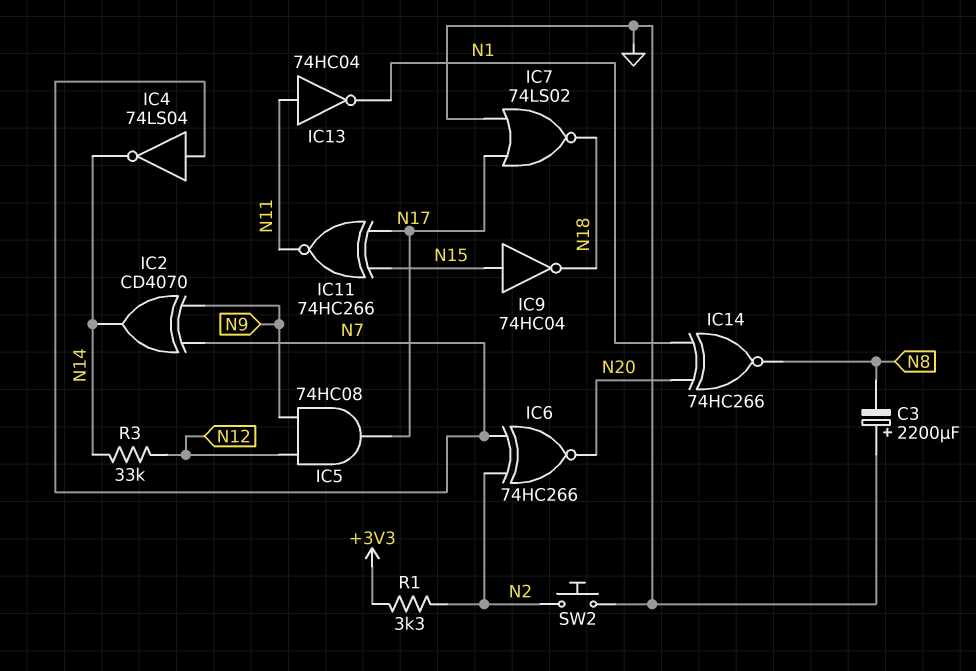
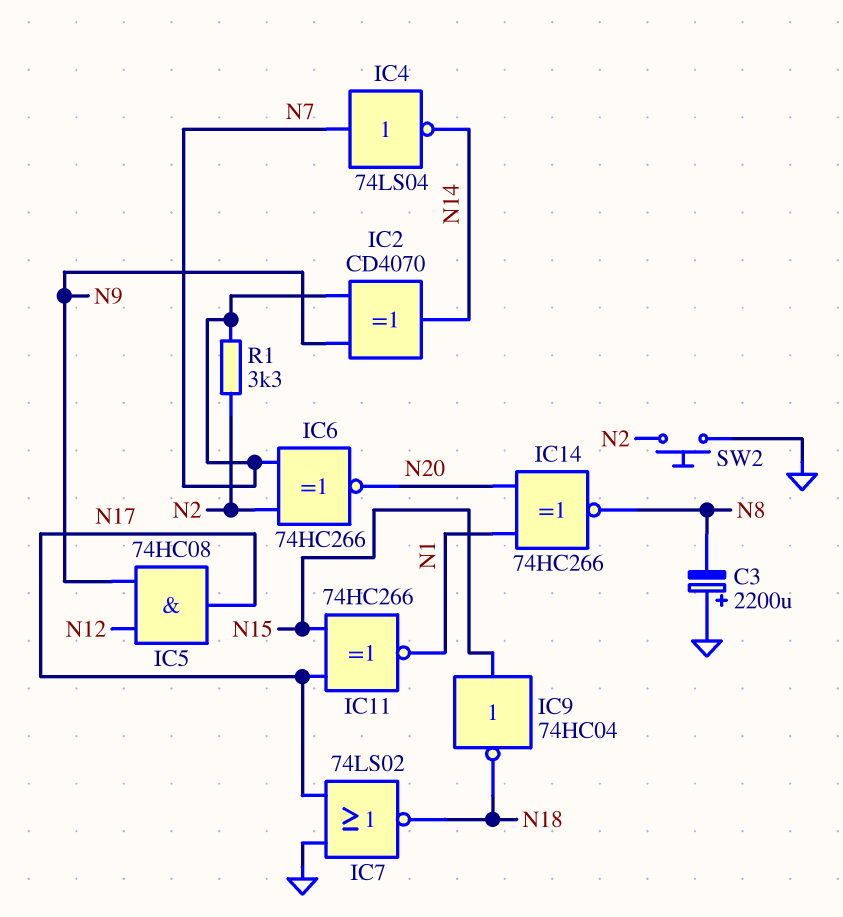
IC11: XNOR 74HC266 (in N15, in N17, out N11) -> XNOR 74HC266 (in N15, in N17, out N1)
IC13: NOT 74HC04 (in N11, out N1) -> none
R1: 3.3k (+3V3, N2) -> 3.3k (N2, N7)
R3: 33k (N12, N14) -> none

